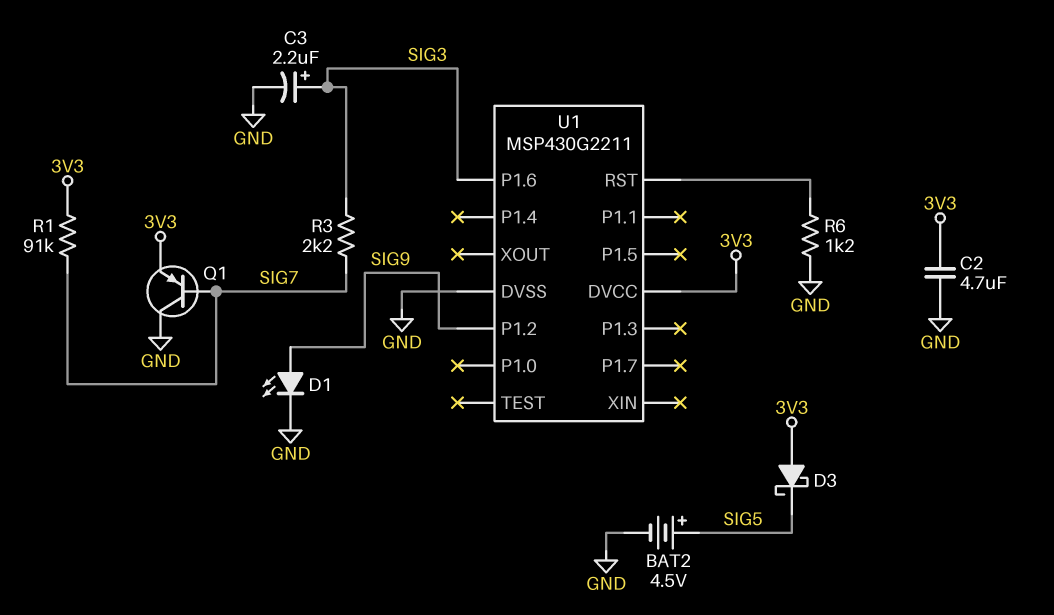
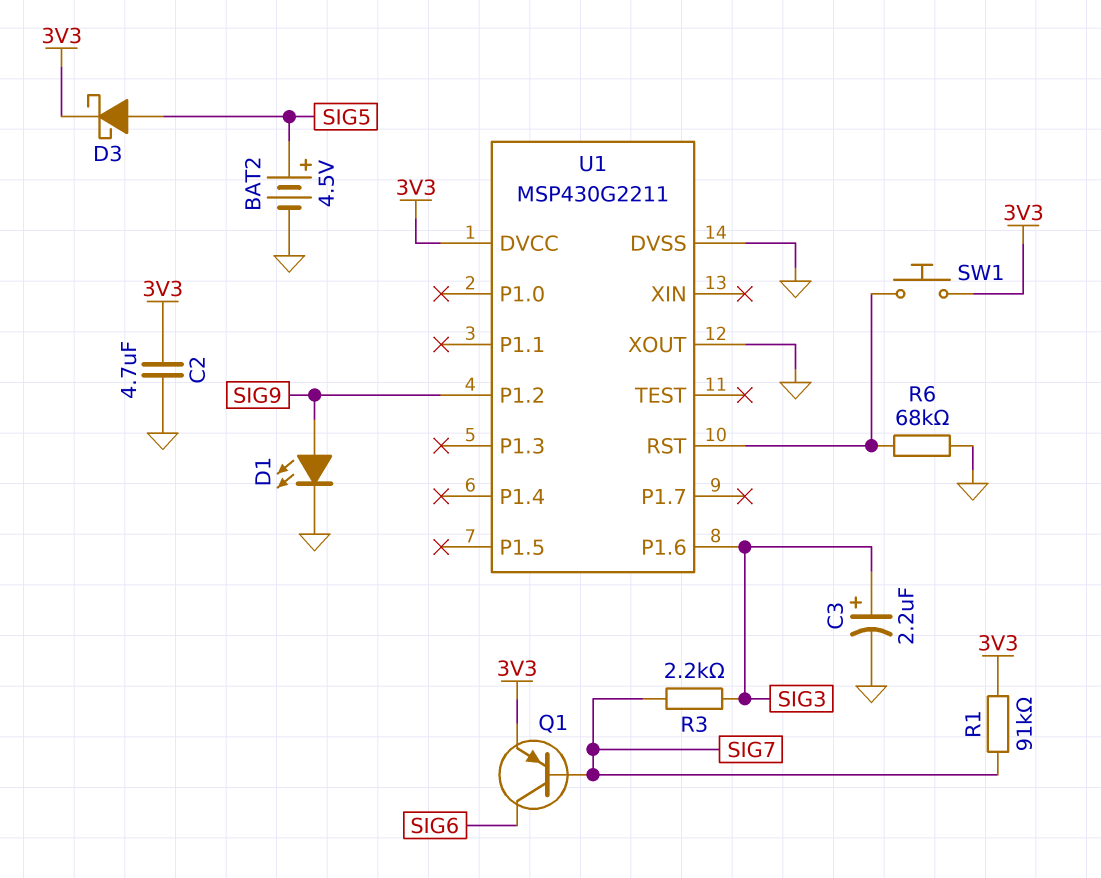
D3: schottky (A 3V3, K SIG5) -> schottky (A SIG5, K 3V3)
Q1: PNP (B SIG7, C GND, E 3V3) -> PNP (B SIG7, C SIG6, E 3V3)
R6: 1.2k (GND, U1/RST) -> 68k (GND, U1/RST)
SW1: none -> button (3V3, U1/RST)
U1 pin XOUT: none -> GND

